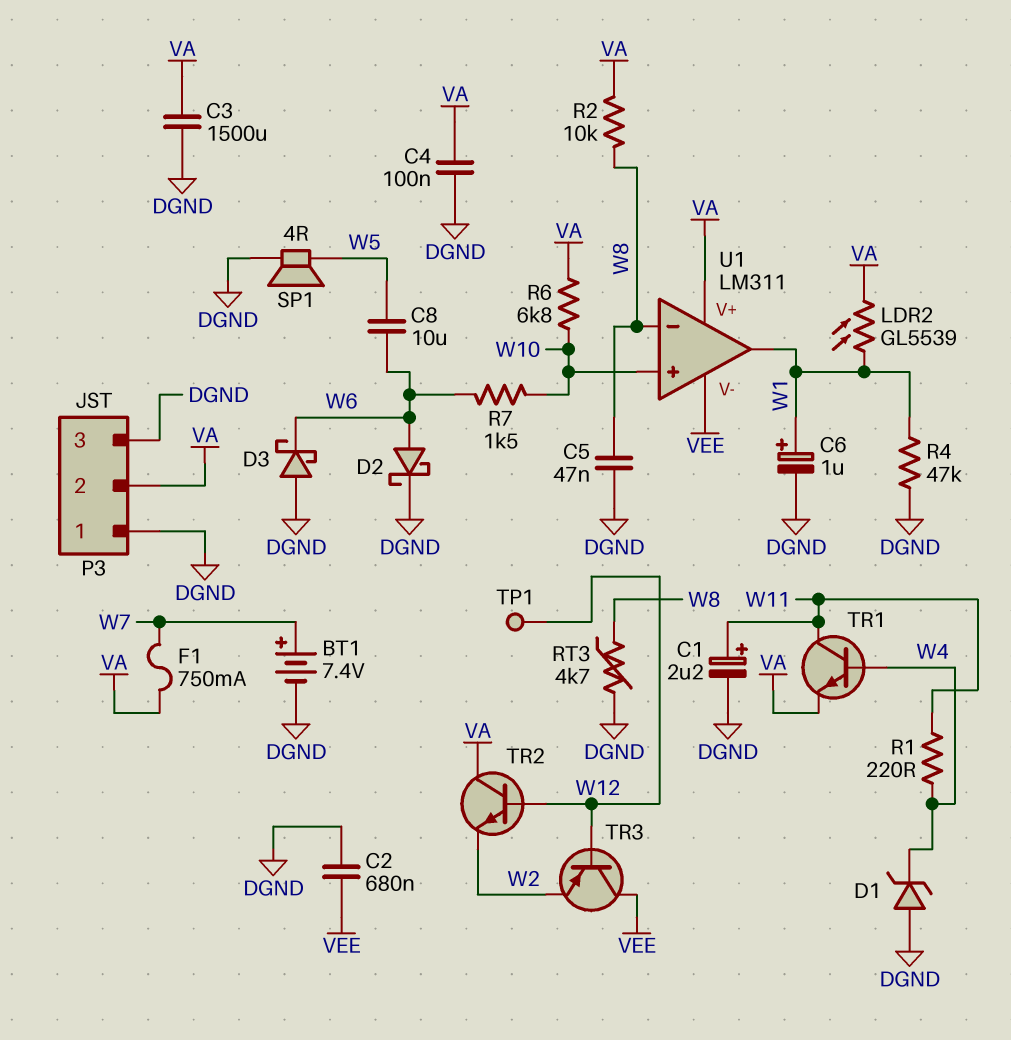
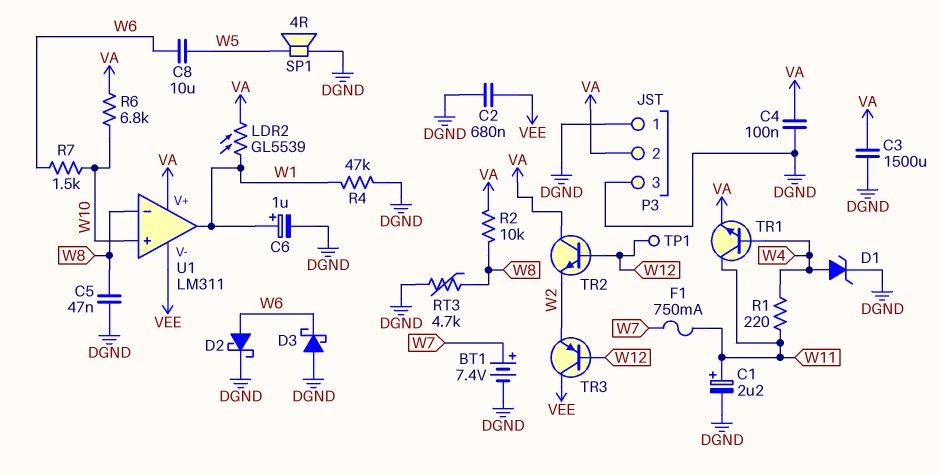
D1: zener (A DGND, K W4) -> zener (A W4, K DGND)
F1: 750mA (VA, W7) -> 750mA (W7, W11)

